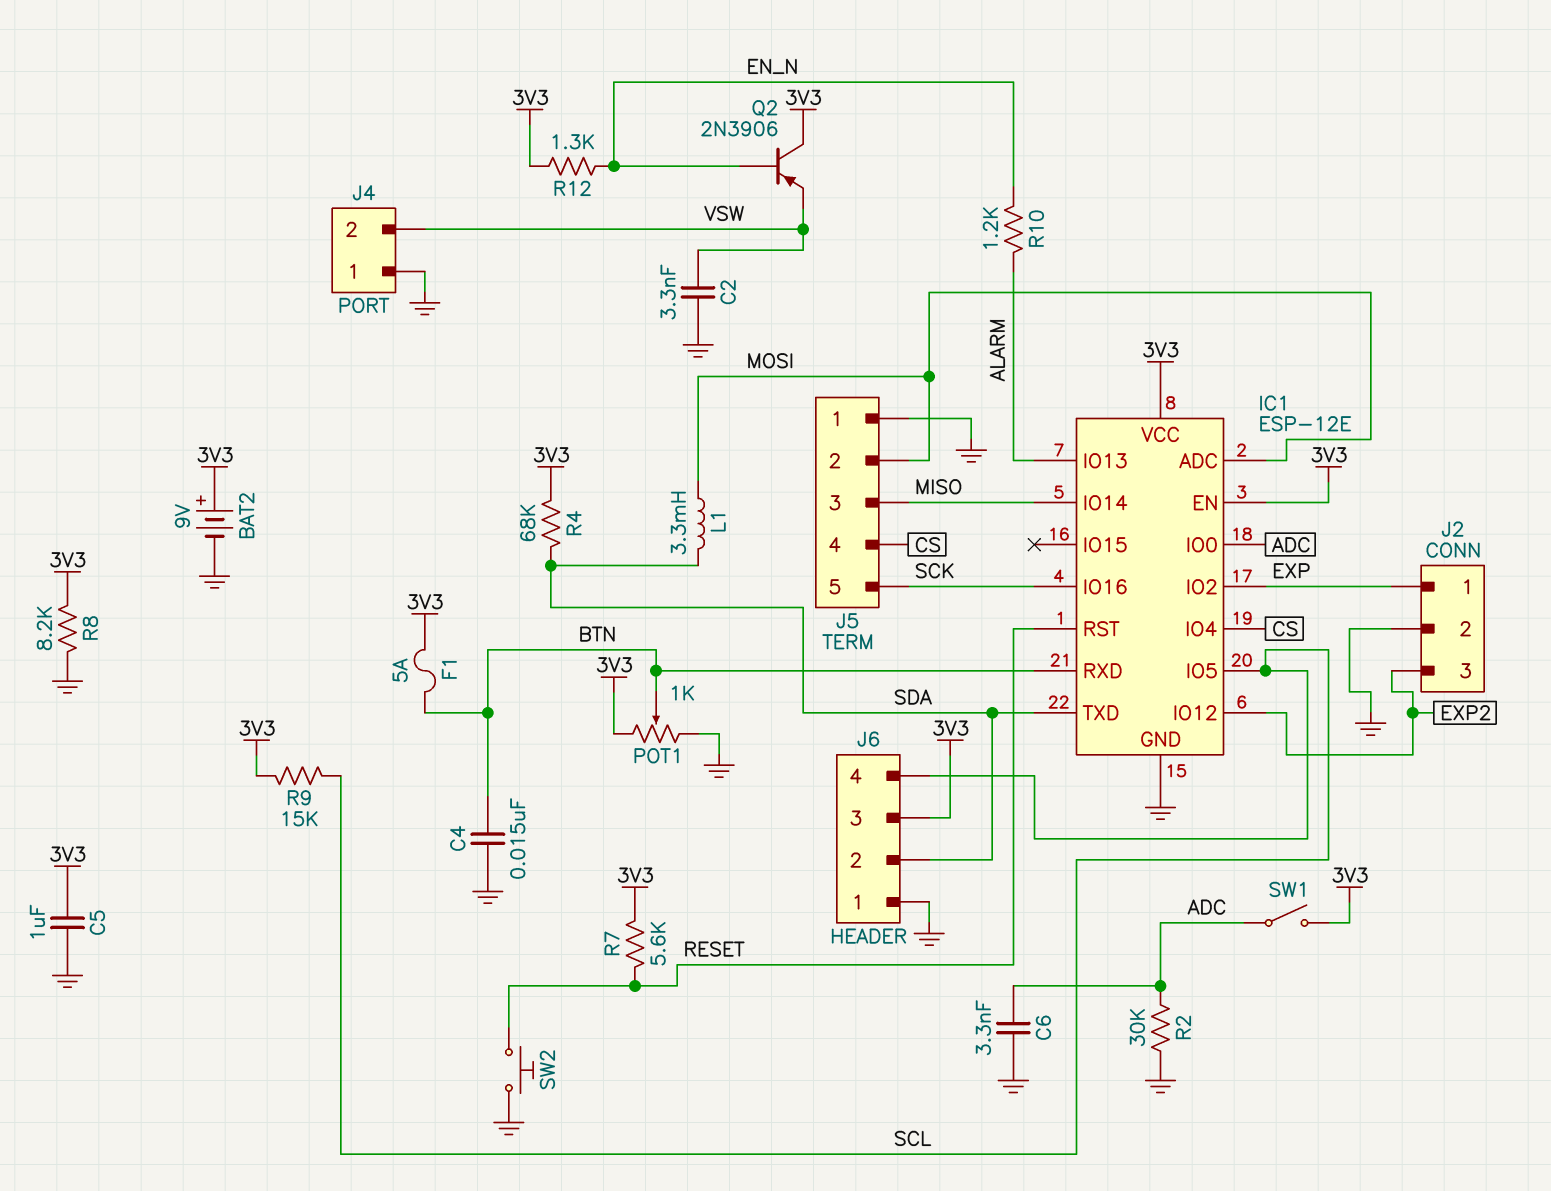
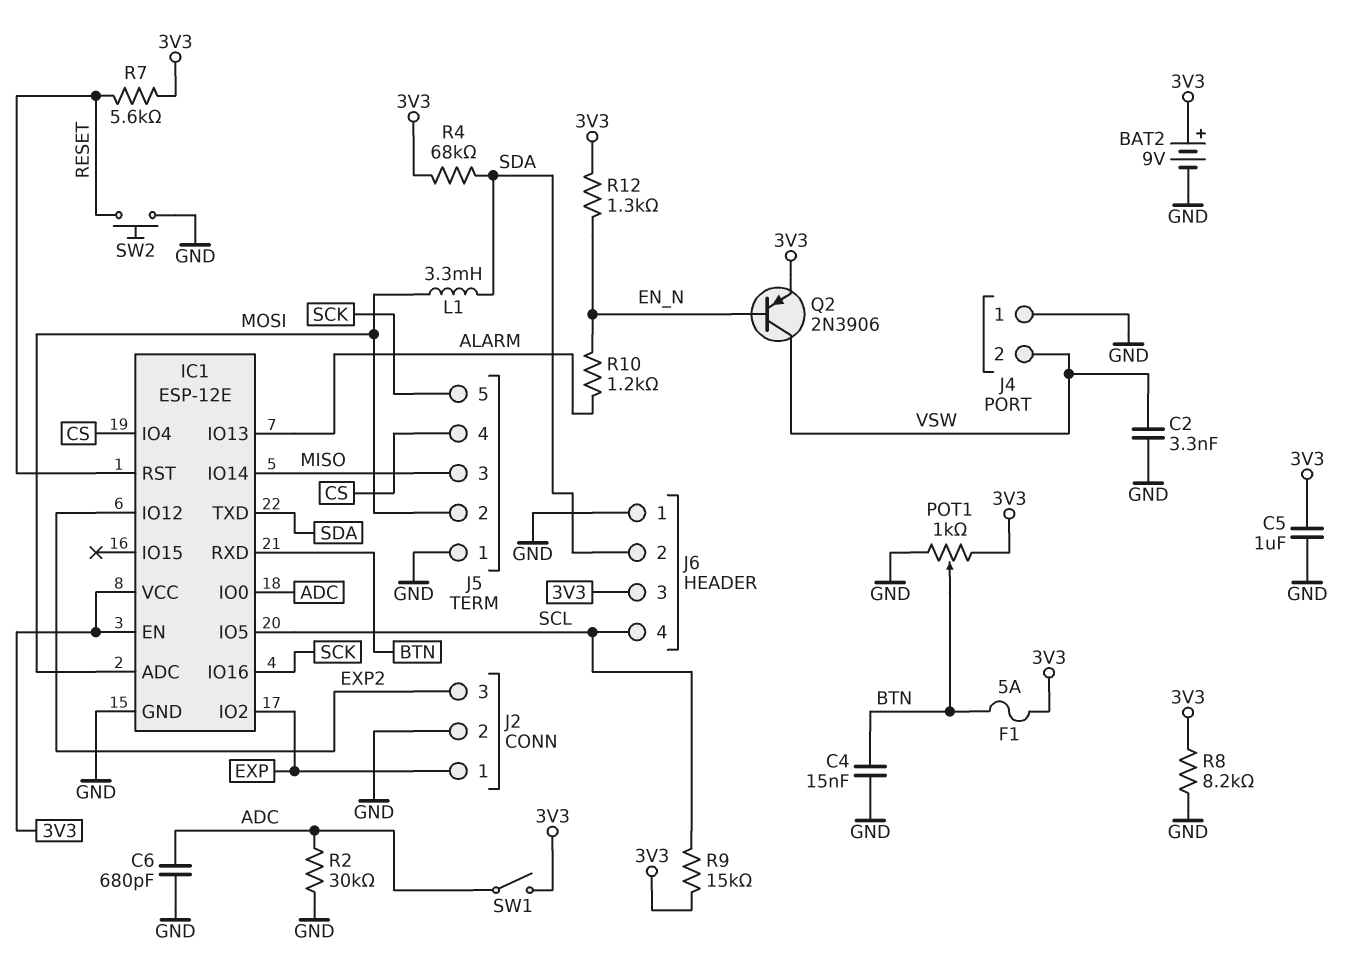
C6: 3.3nF (ADC, GND) -> 680pF (ADC, GND)
Q2: PNP 2N3906 (B EN_N, C 3V3, E VSW) -> PNP 2N3906 (B EN_N, C VSW, E 3V3)

